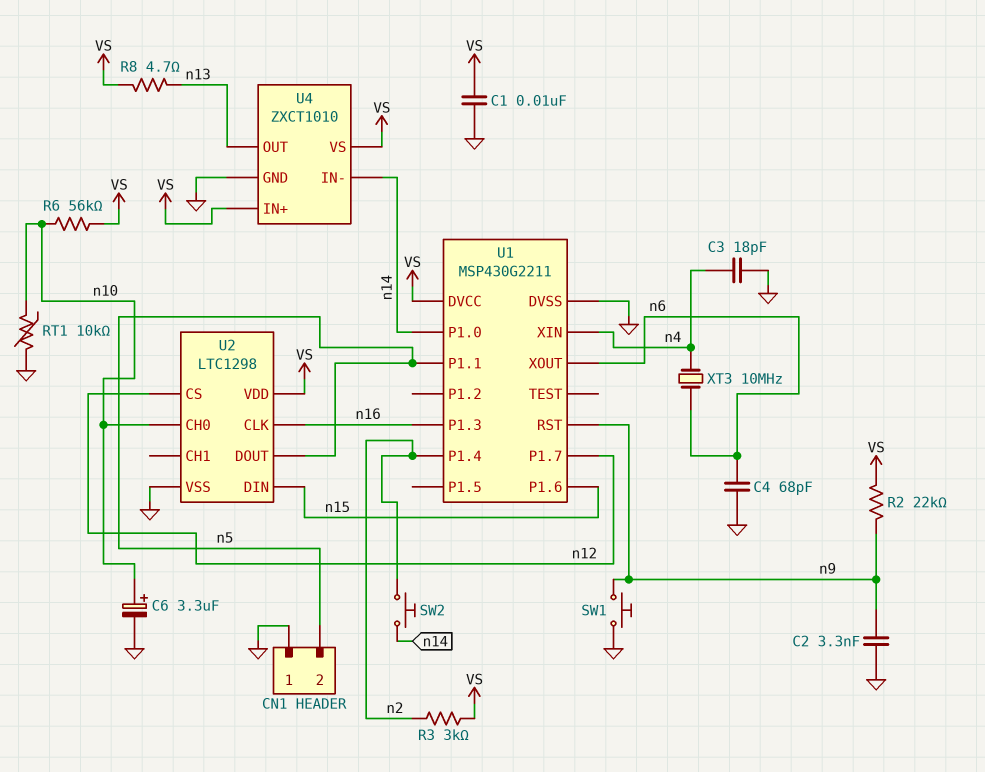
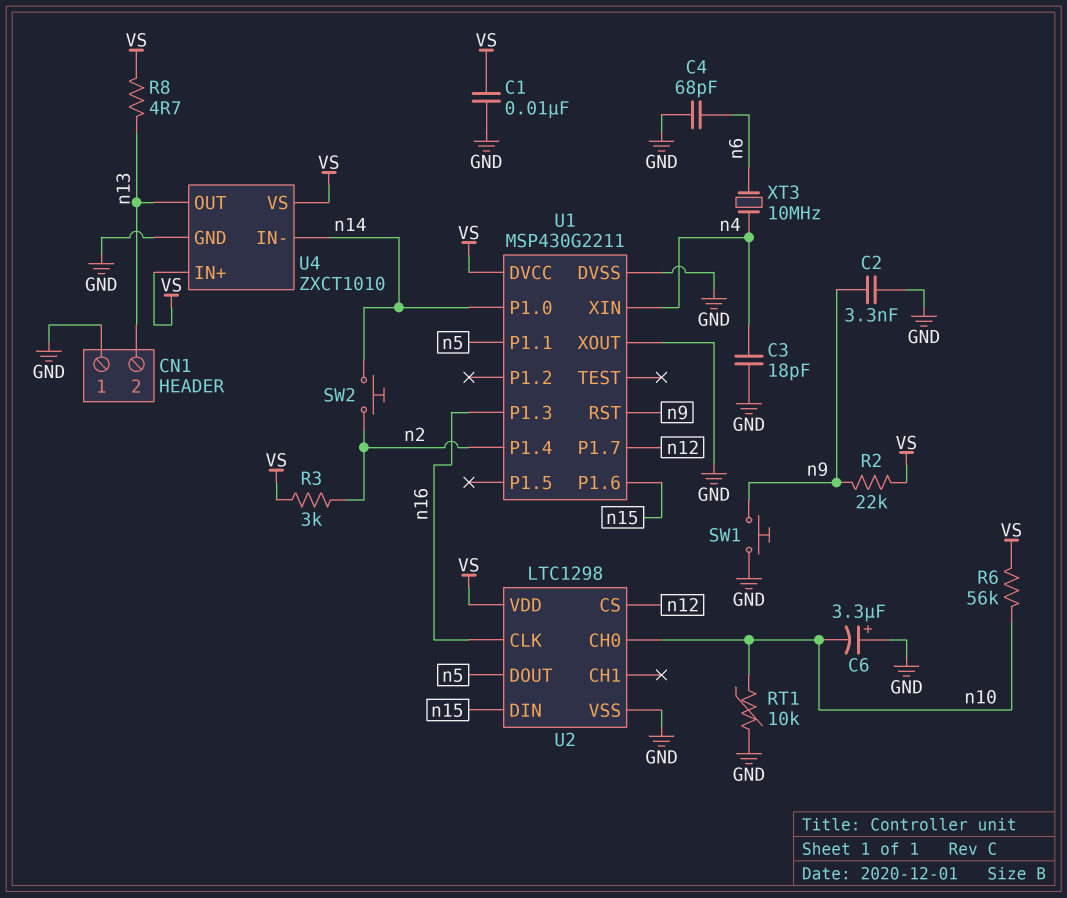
C6: 3.3uF (plus n10, minus GND) -> 3.3uF (plus GND, minus n10)
CN1 pin 2: n5 -> n13
U1 pin XOUT: n6 -> GND

